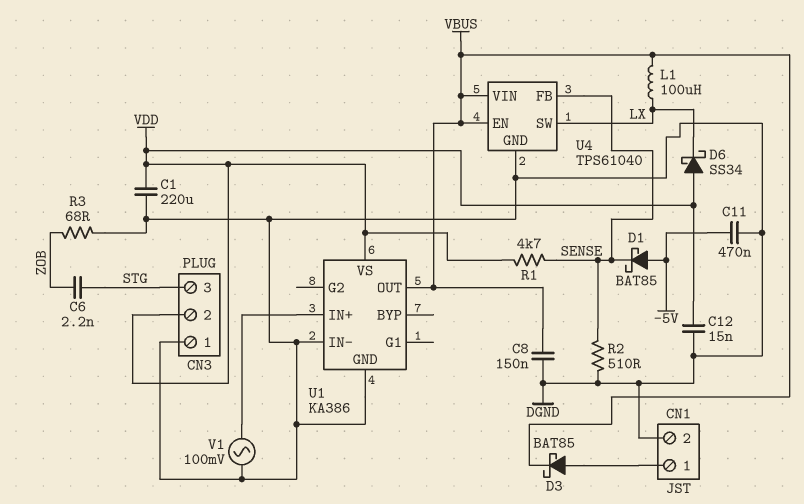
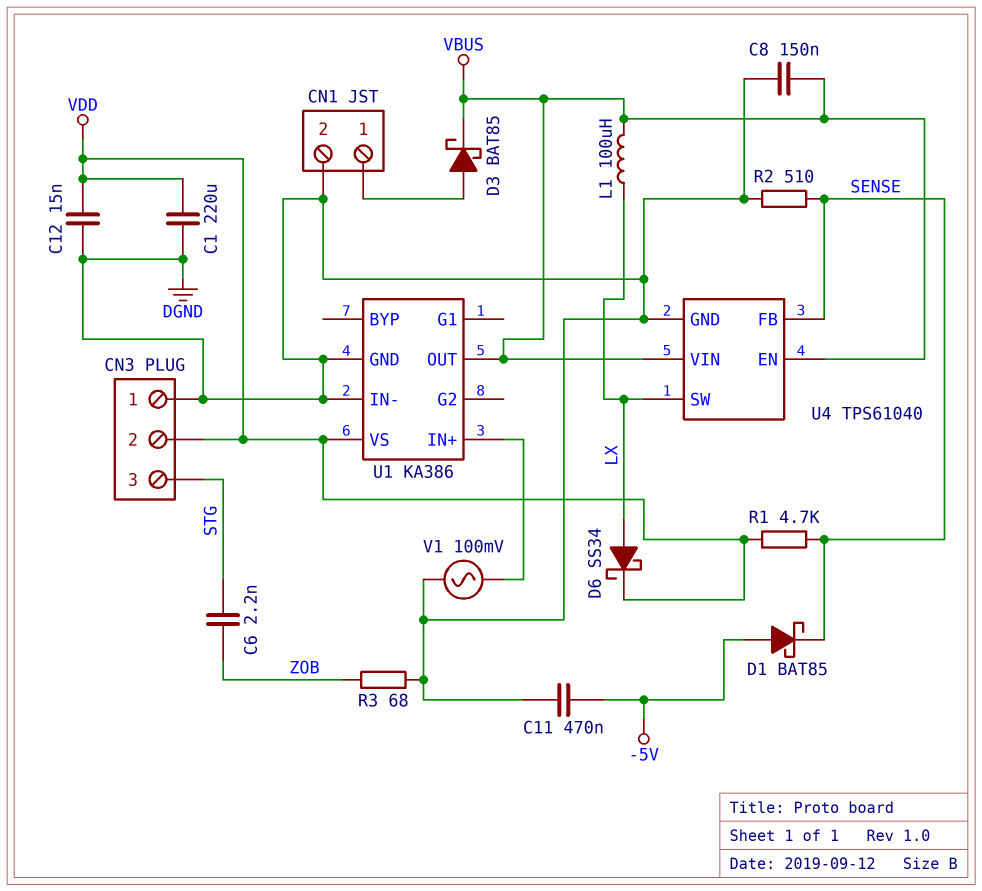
D6: schottky SS34 (A VDD, K LX) -> schottky SS34 (A LX, K VDD)

